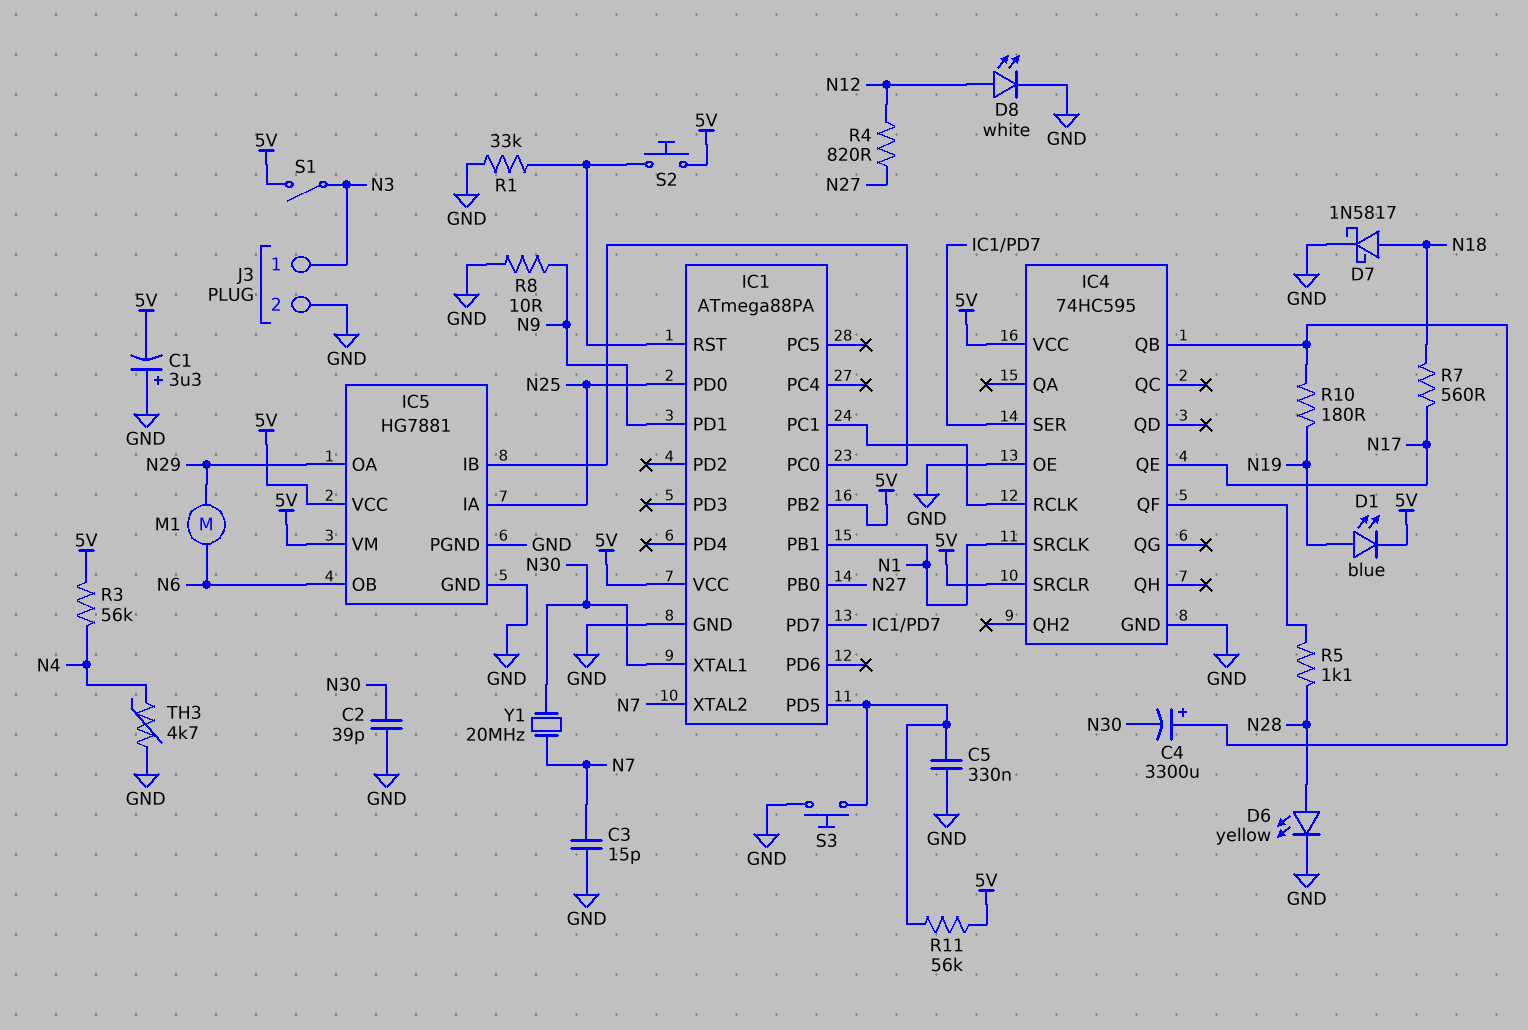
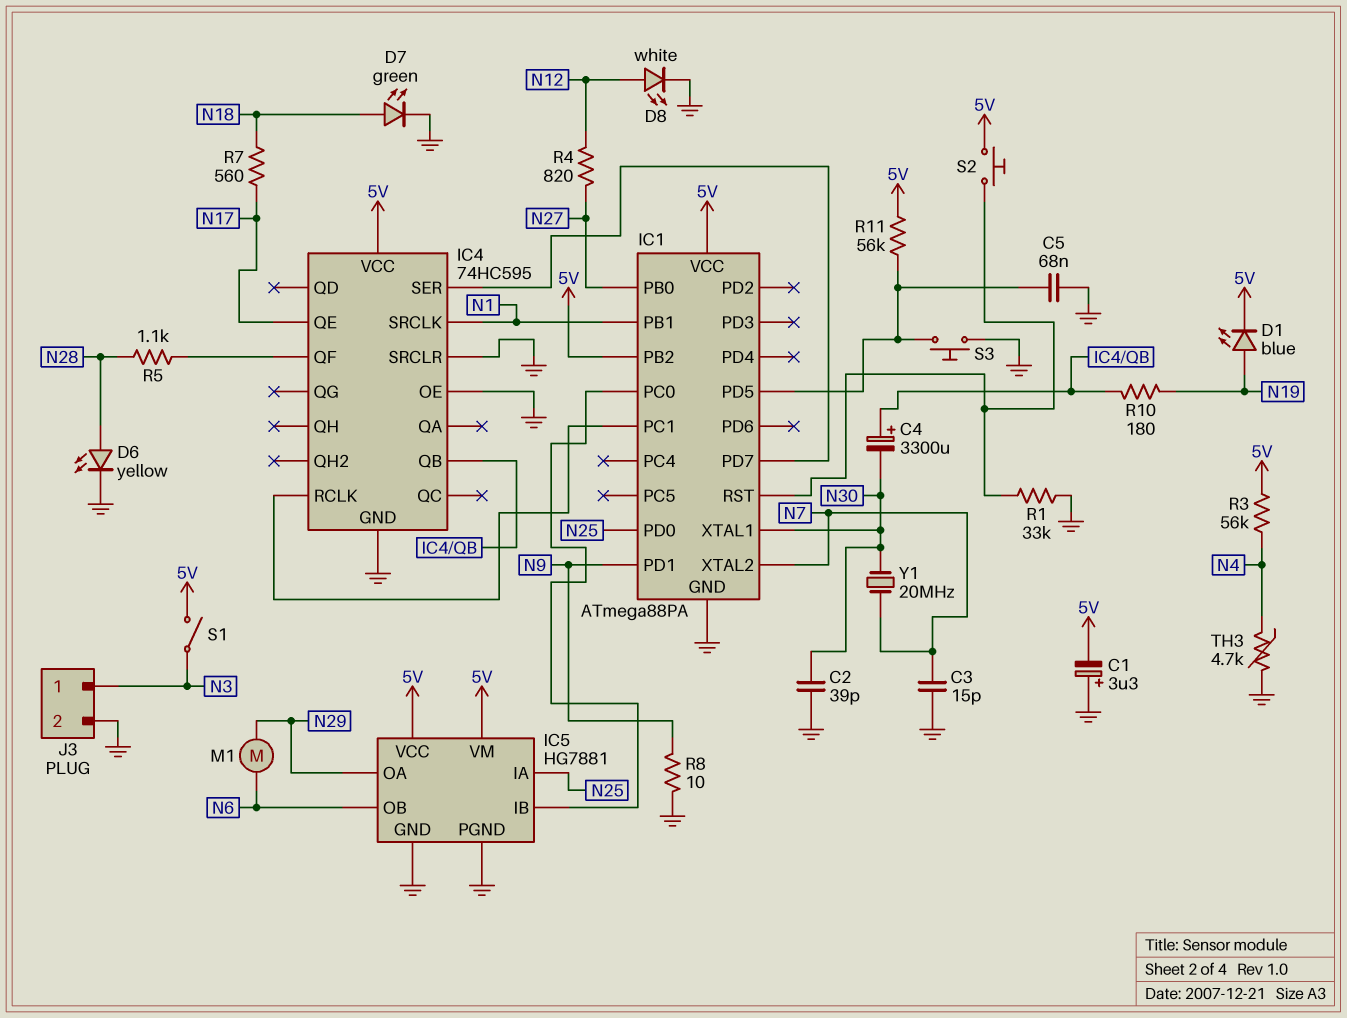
C5: 330nF (GND, IC1/PD5) -> 68nF (GND, IC1/PD5)
D7: schottky 1N5817 (A N18, K GND) -> LED green (A N18, K GND)
IC4 pin SRCLR: 5V -> GND

